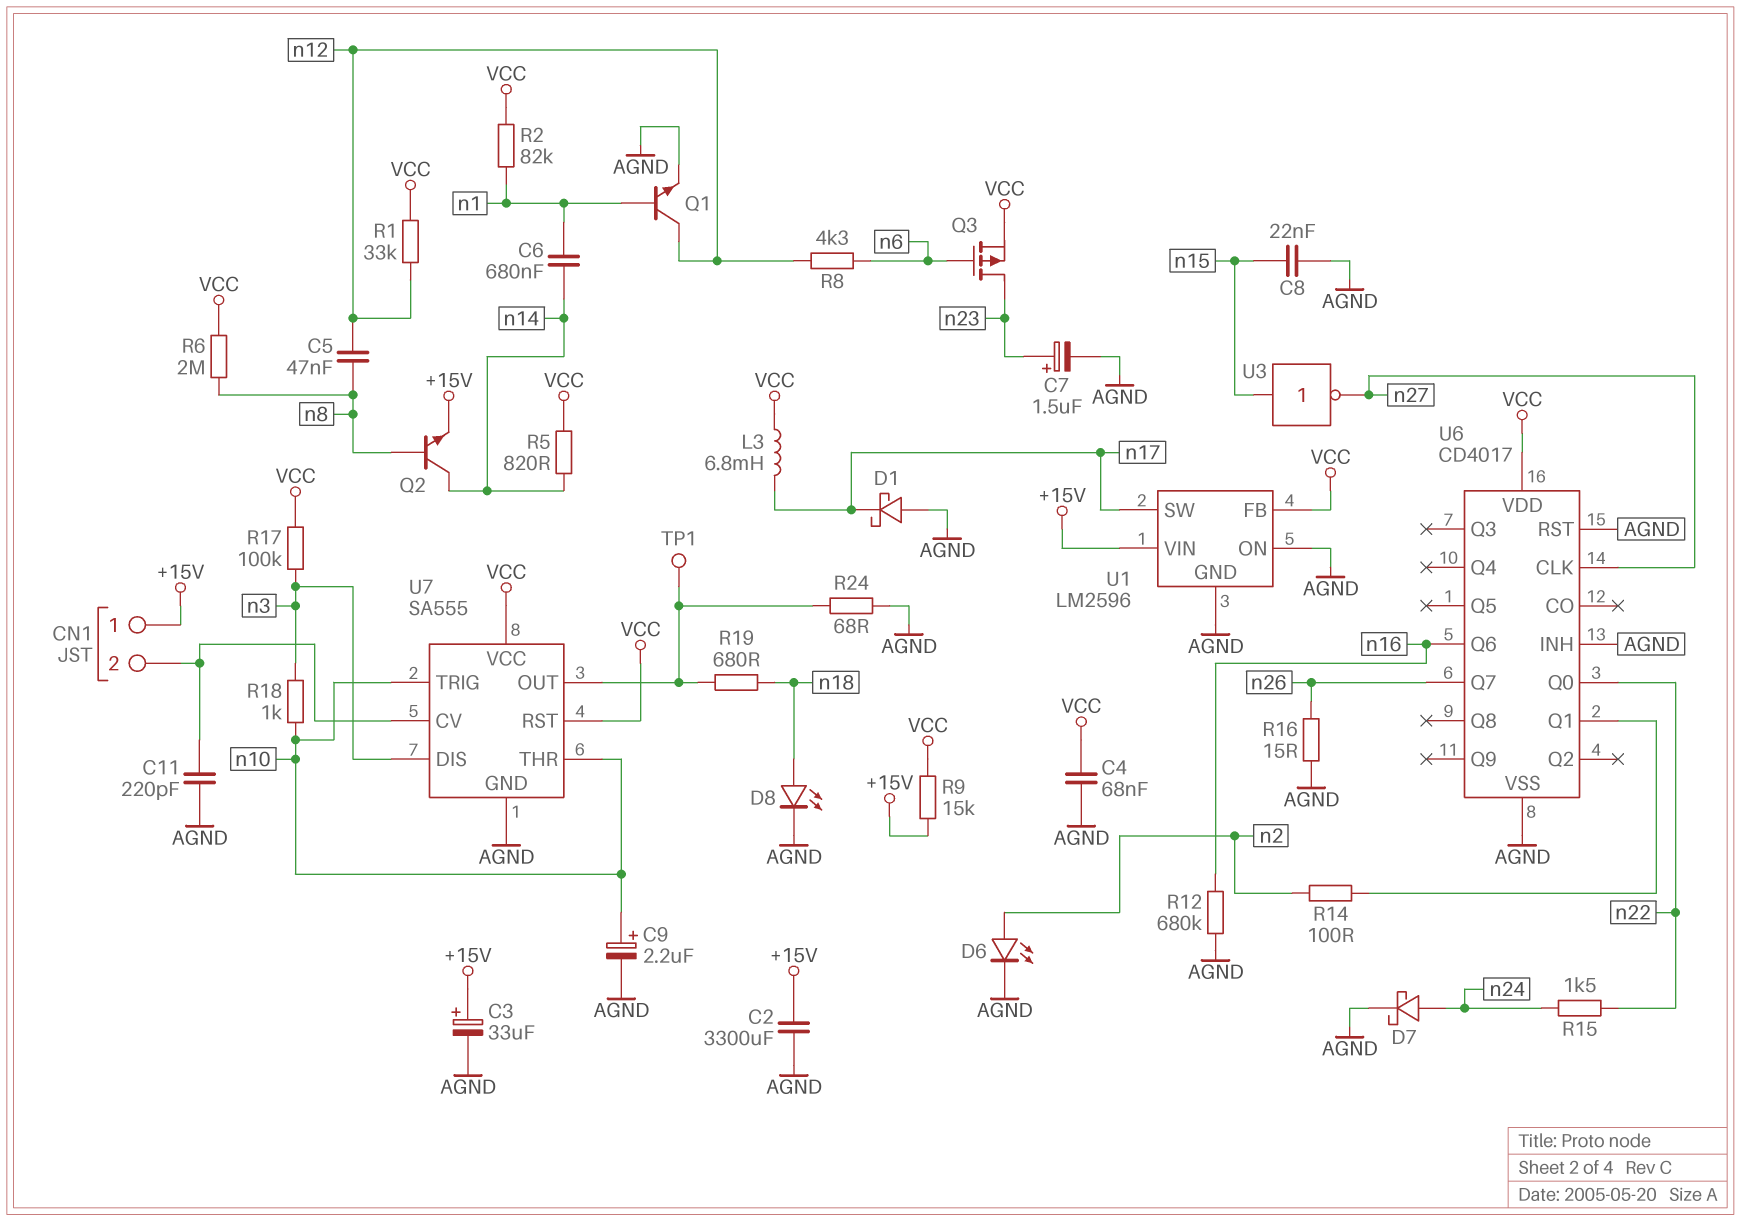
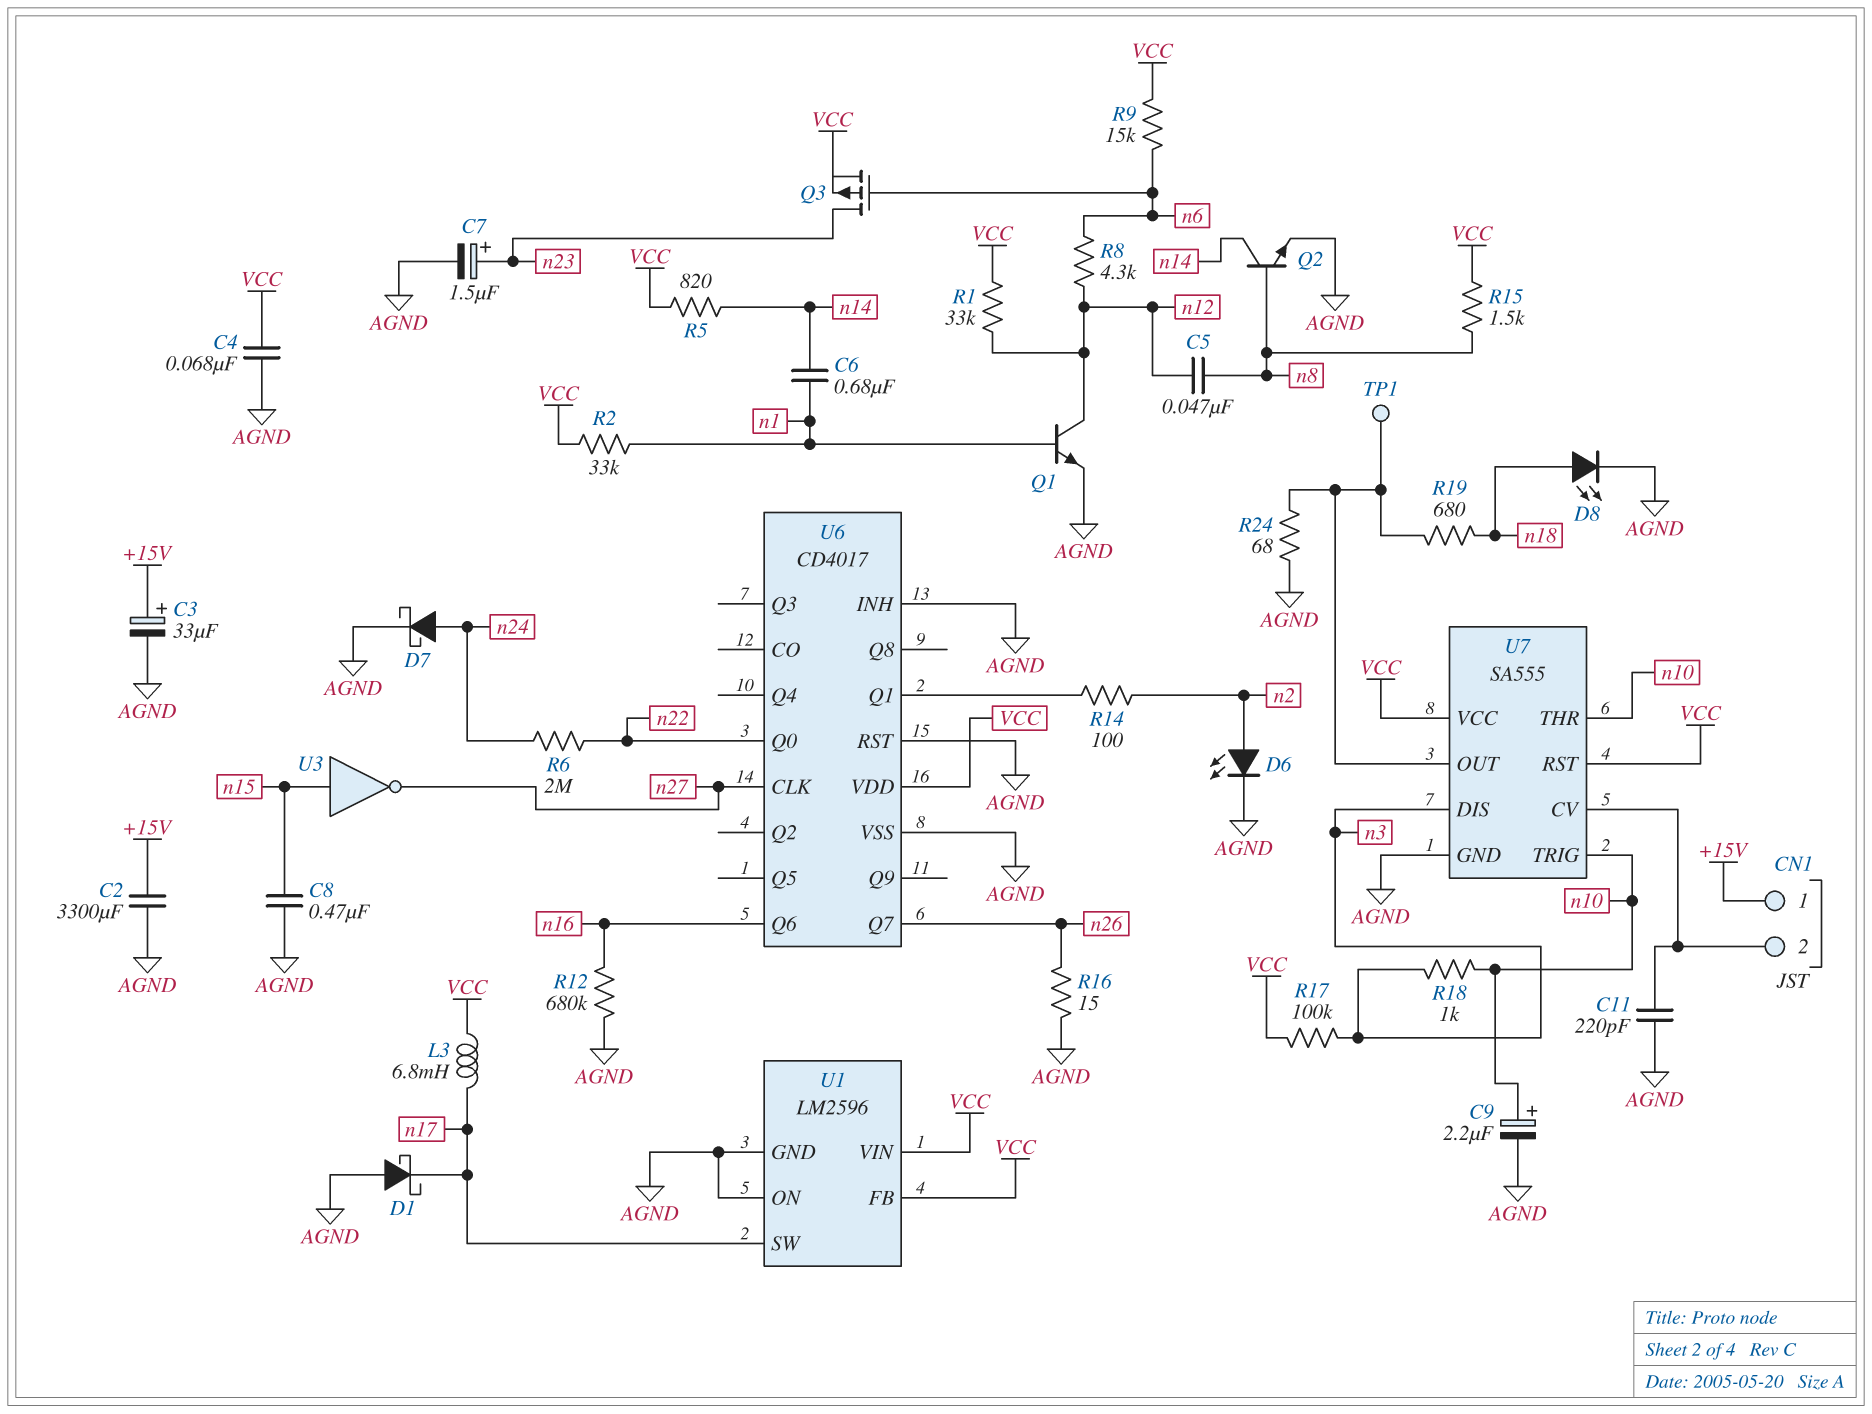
C8: 22nF (AGND, n15) -> 470nF (AGND, n15)
Q2: NPN (B n8, C n14, E +15V) -> NPN (B n8, C n14, E AGND)
R2: 82k (VCC, n1) -> 33k (VCC, n1)
R6: 2M (VCC, n8) -> 2M (n22, n24)
R9: 15k (+15V, VCC) -> 15k (VCC, n6)
R15: 1.5k (n22, n24) -> 1.5k (VCC, n8)
U1 pin VIN: +15V -> VCC

